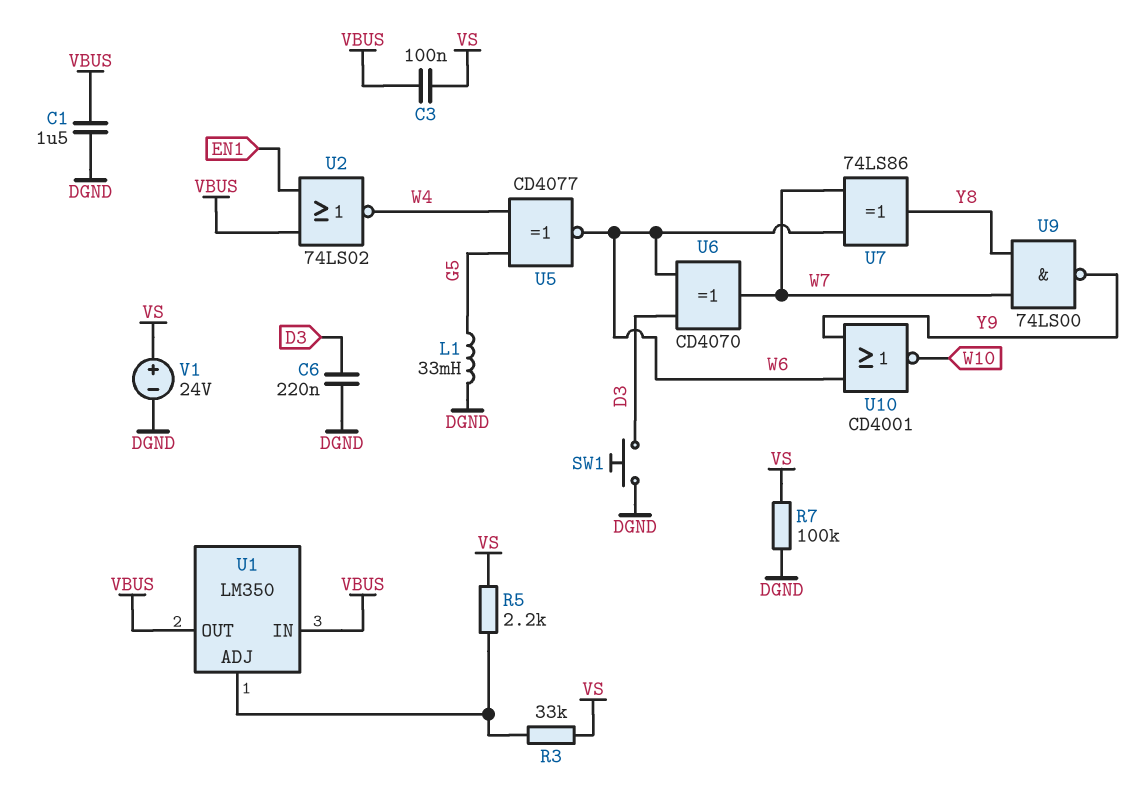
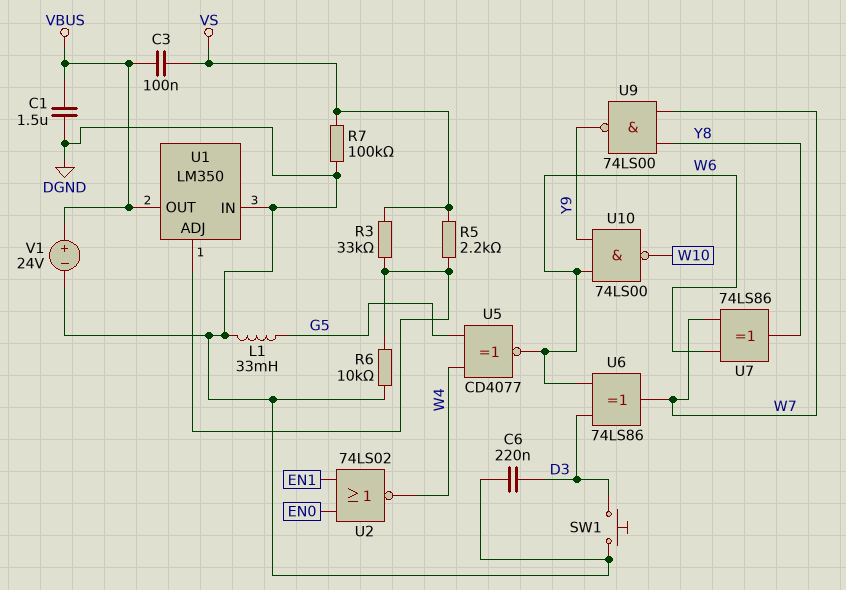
R6: none -> 10k (DGND, U1/ADJ)
U1 pin IN: VBUS -> DGND
U2: NOR 74LS02 (in EN1, in VBUS, out W4) -> NOR 74LS02 (in EN0, in EN1, out W4)
U6: XOR CD4070 (in D3, in W6, out W7) -> XOR 74LS86 (in D3, in W6, out W7)
U10: NOR CD4001 (in W6, in Y9, out W10) -> NAND 74LS00 (in W6, in Y9, out W10)
V1: 24V (plus VS, minus DGND) -> 24V (plus VBUS, minus DGND)

